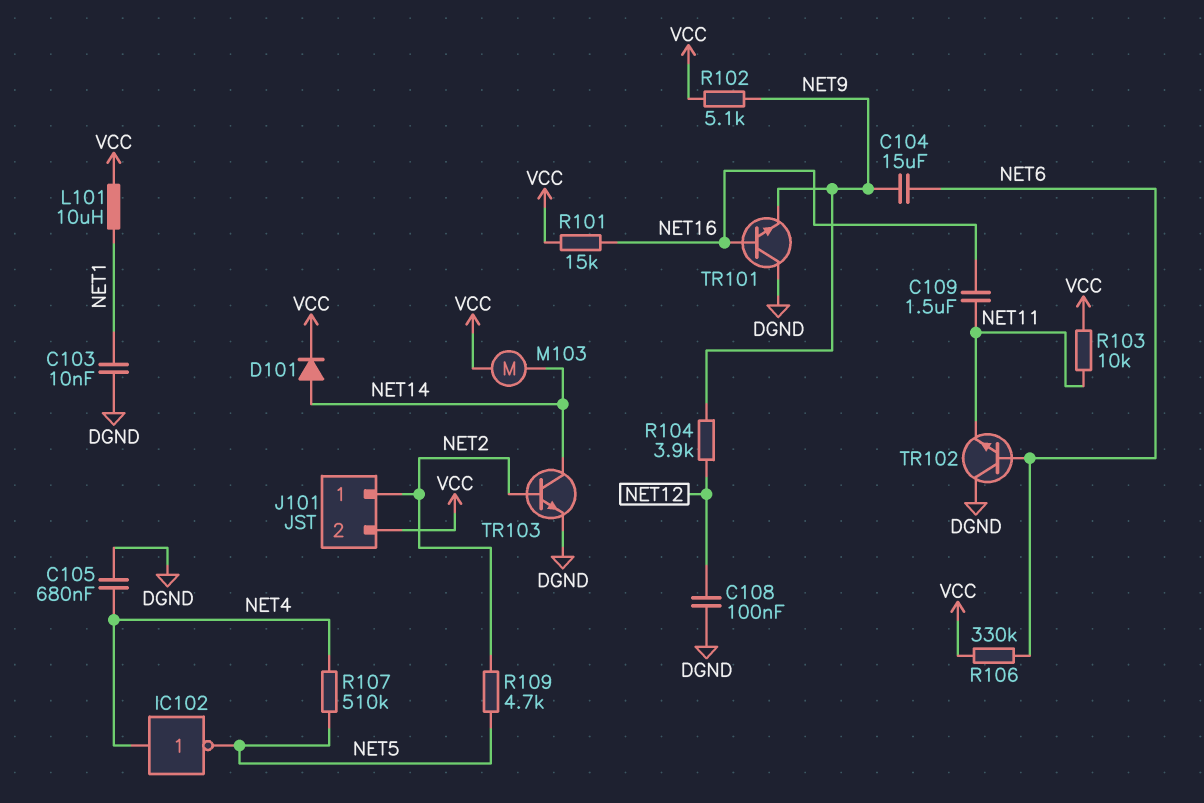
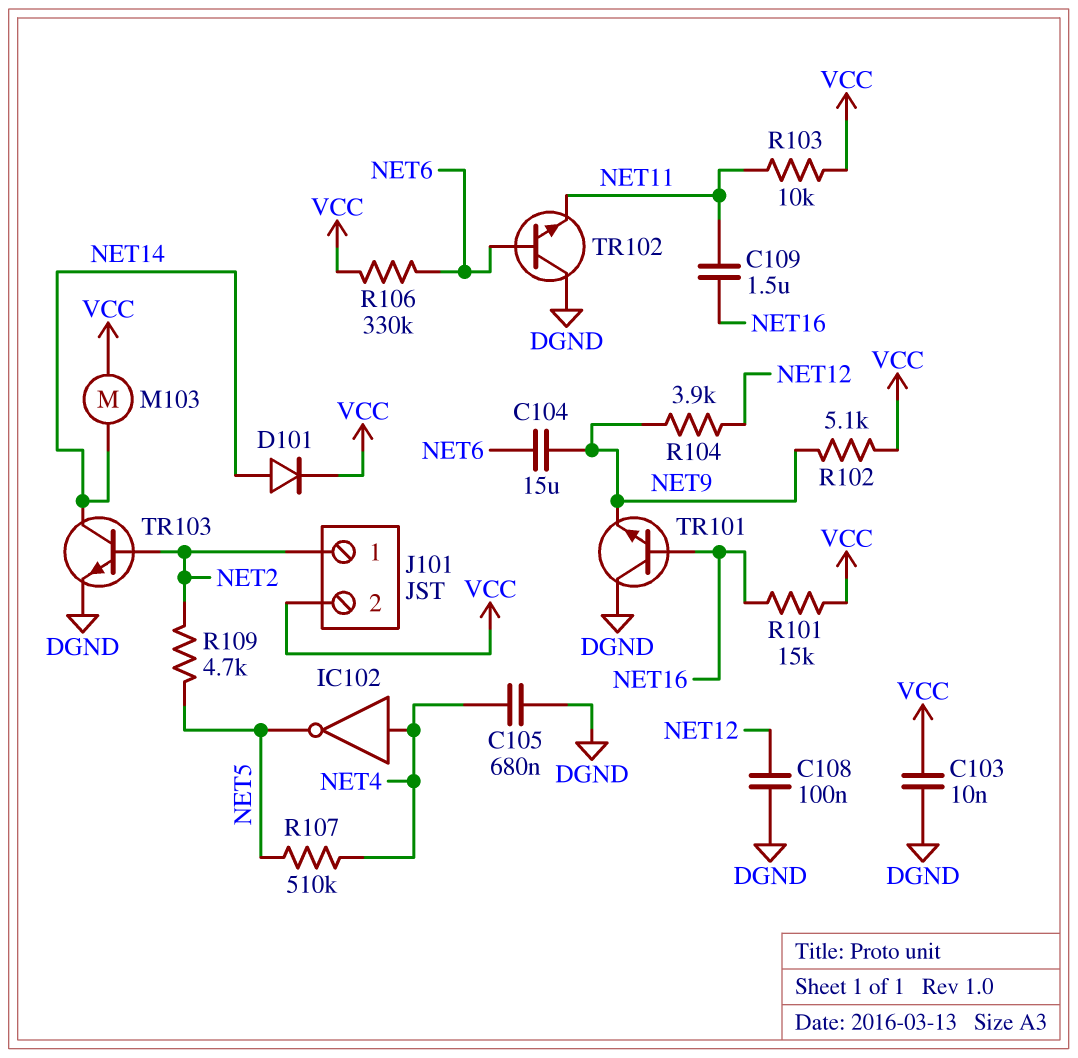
C103: 10nF (DGND, NET1) -> 10nF (DGND, VCC)
L101: 10uH (NET1, VCC) -> none

